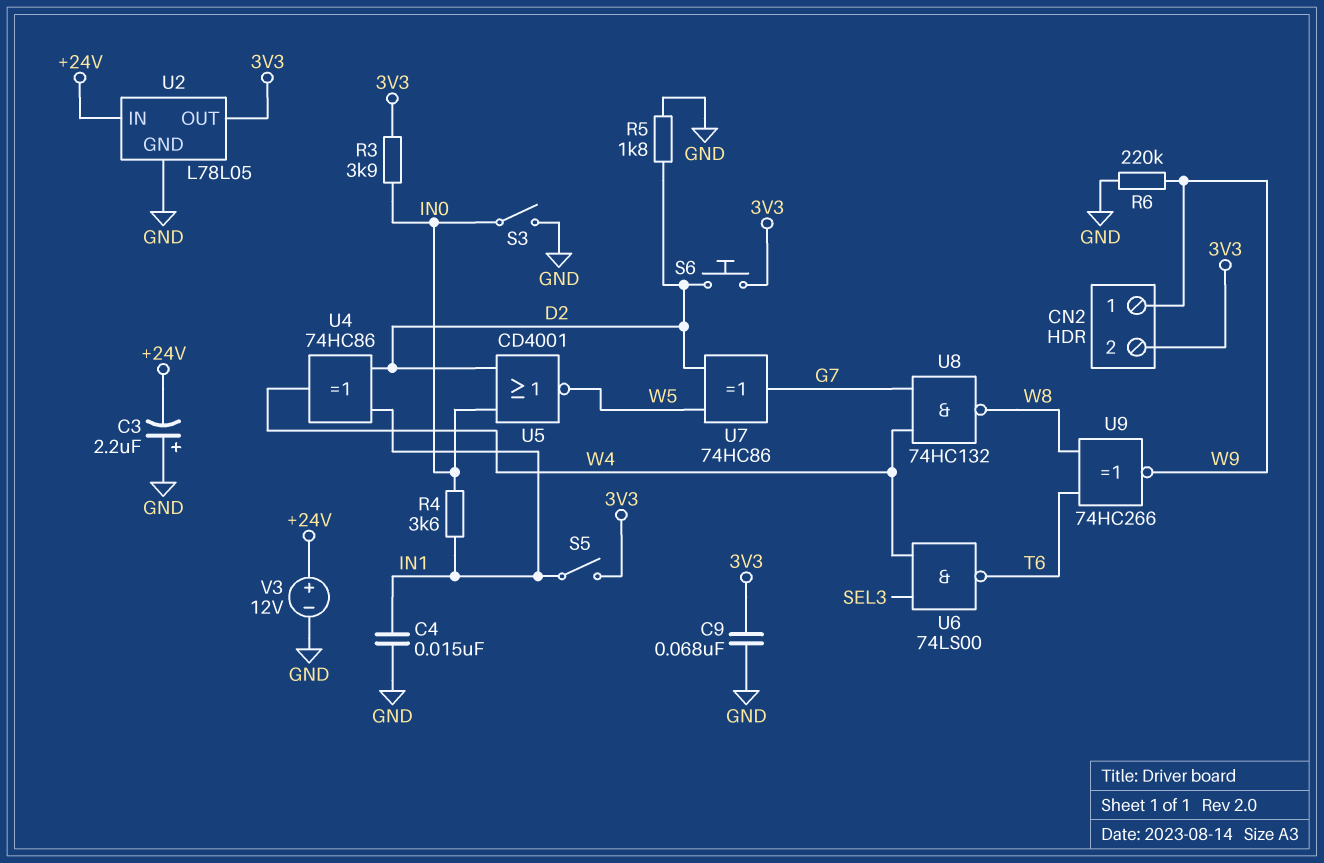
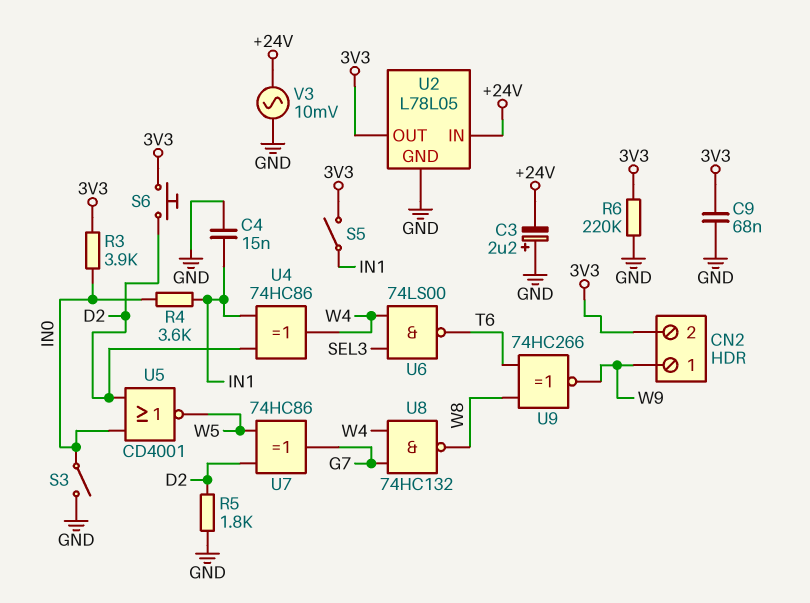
R6: 220k (GND, W9) -> 220k (3V3, GND)
V3: 12V (plus +24V, minus GND) -> AC 10mV (+24V, GND)

